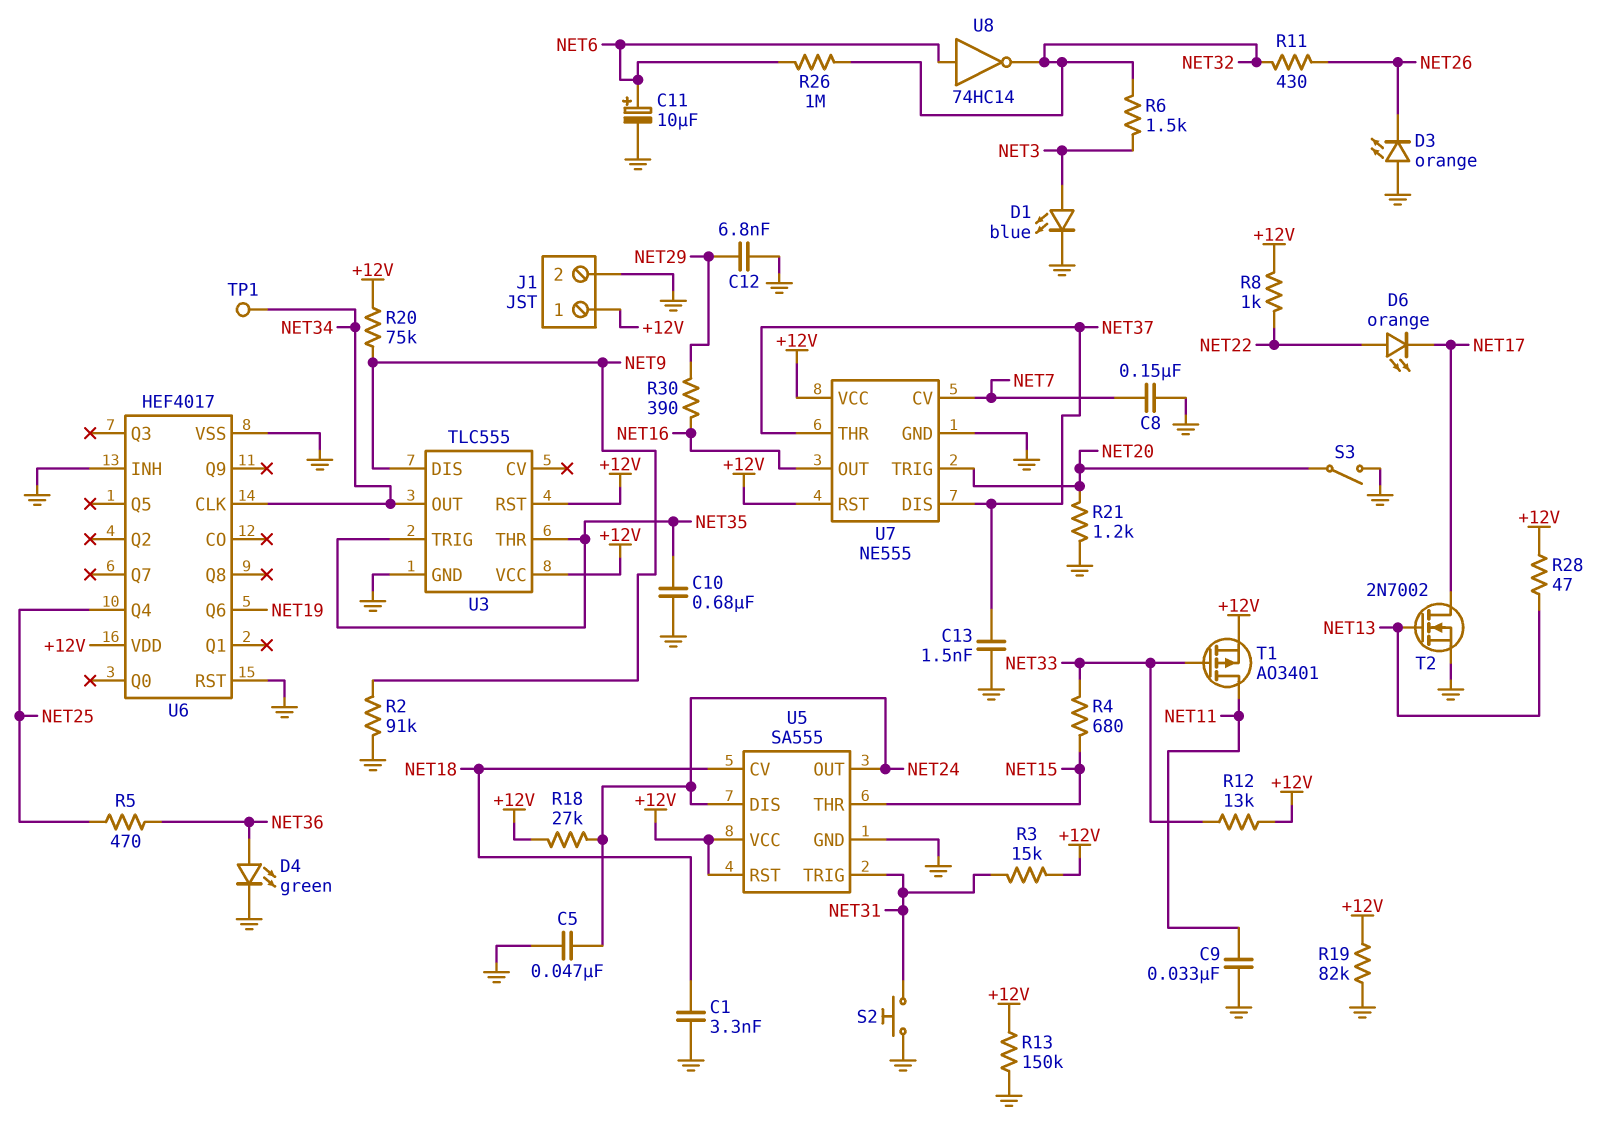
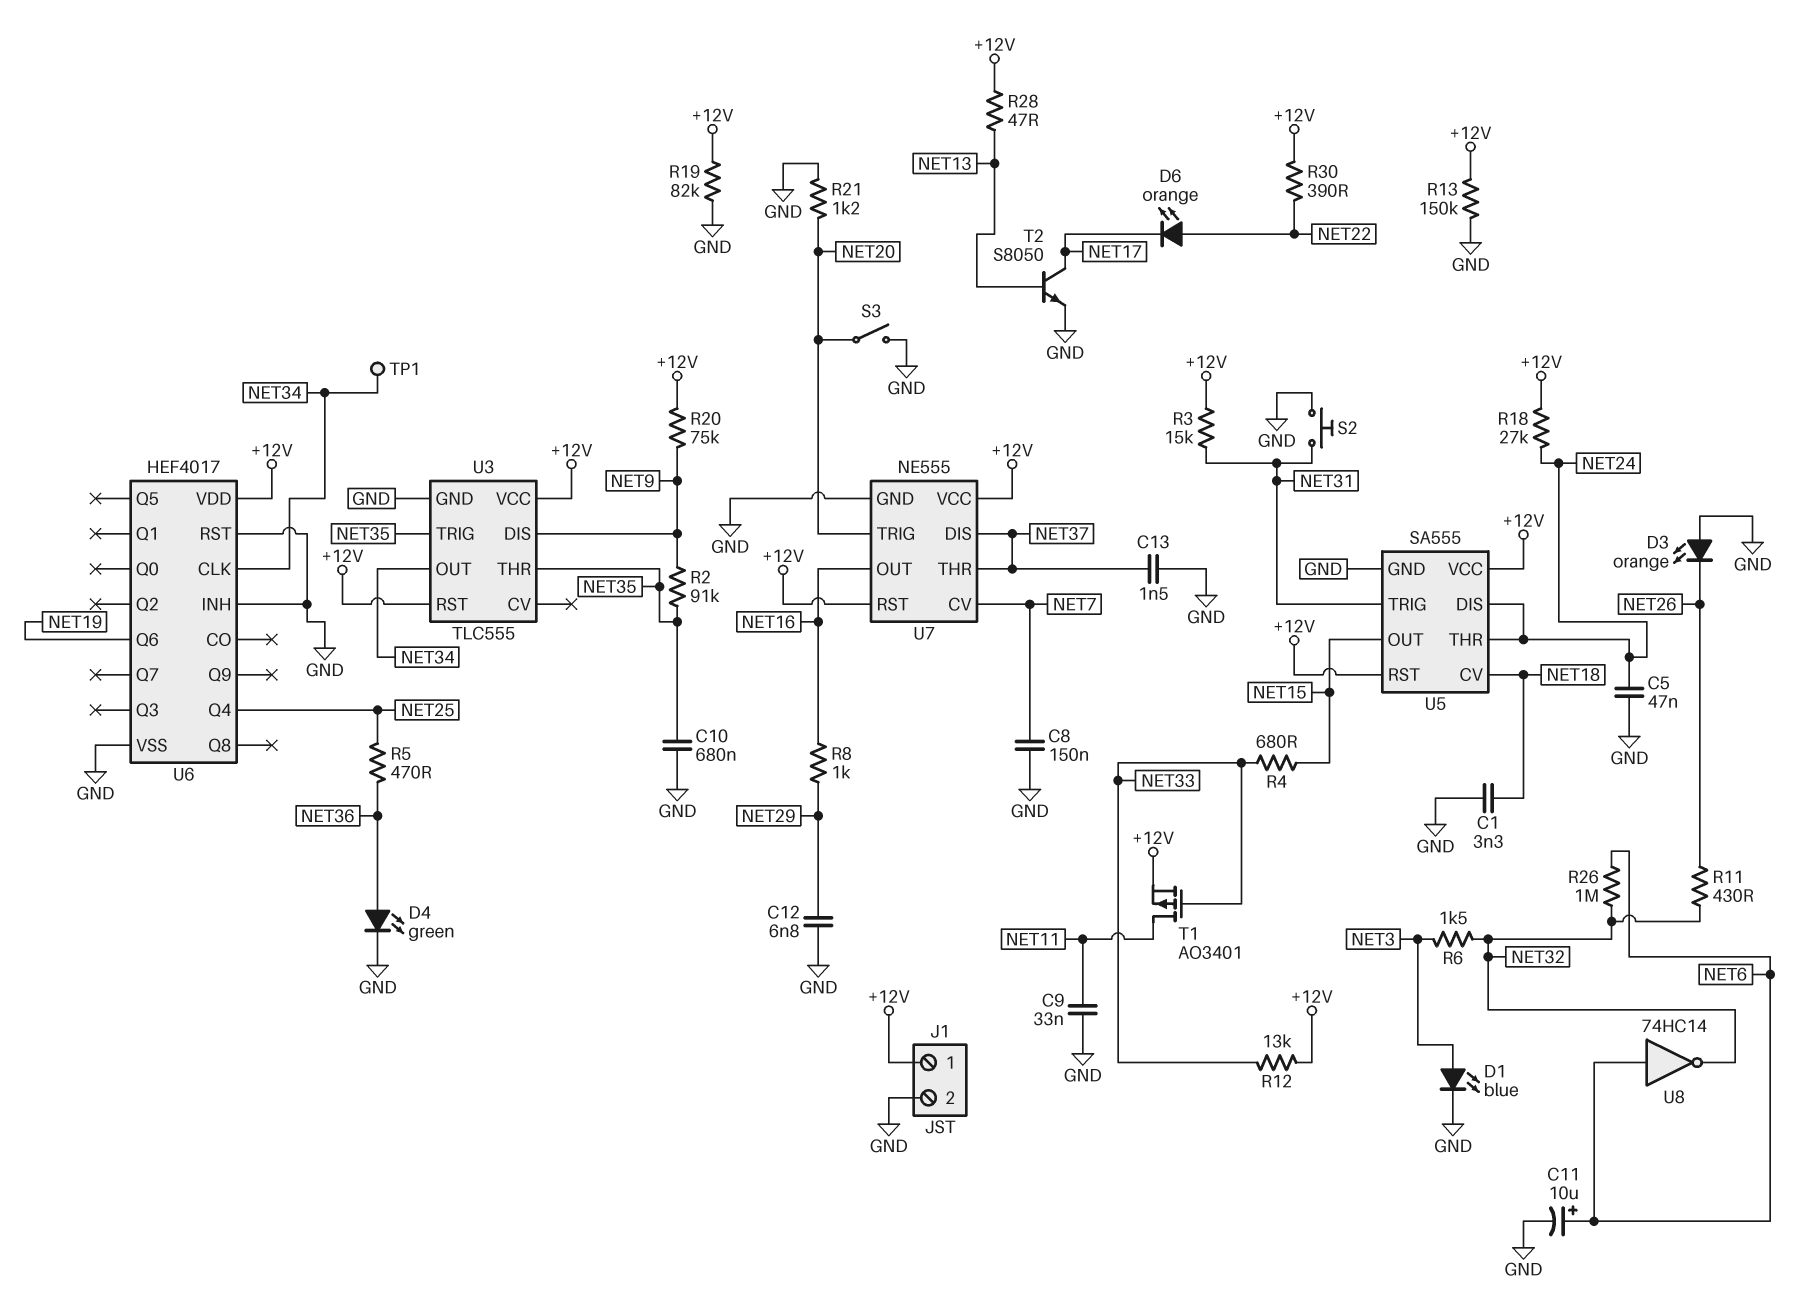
R2: 91k (GND, NET9) -> 91k (NET9, NET35)
R8: 1k (+12V, NET22) -> 1k (NET16, NET29)
R30: 390 (NET16, NET29) -> 390 (+12V, NET22)
T2: NMOS 2N7002 (G NET13, D NET17, S GND) -> NPN S8050 (B NET13, C NET17, E GND)
U5 pin OUT: NET24 -> NET15
U5 pin THR: NET15 -> NET24

